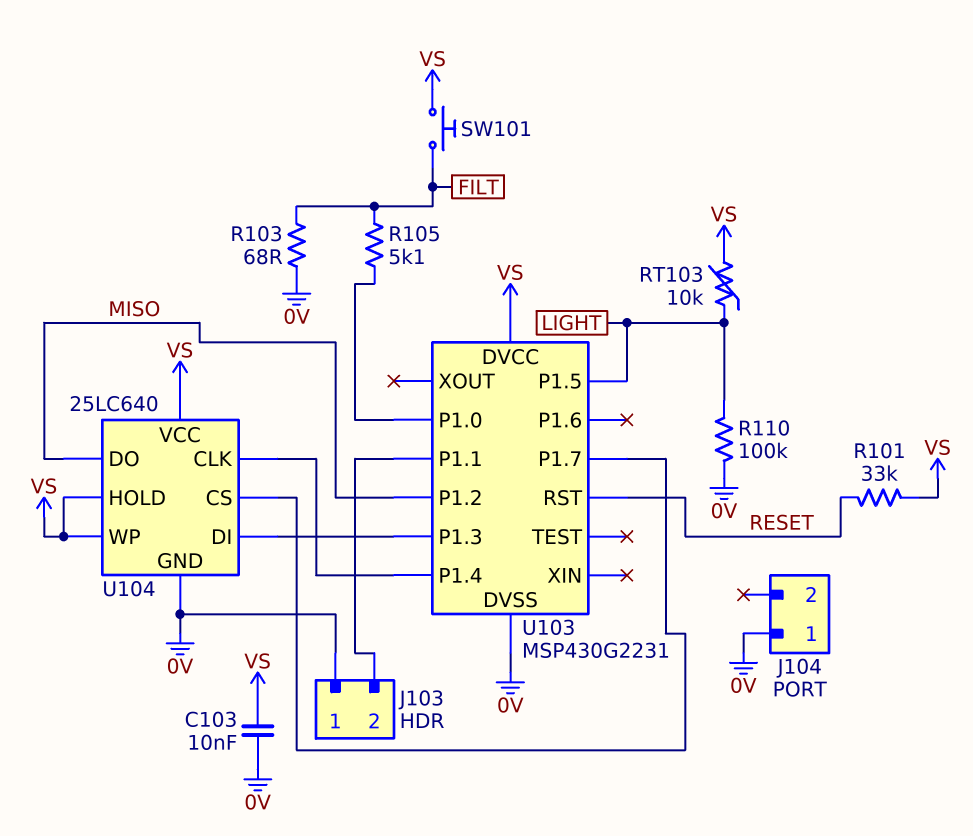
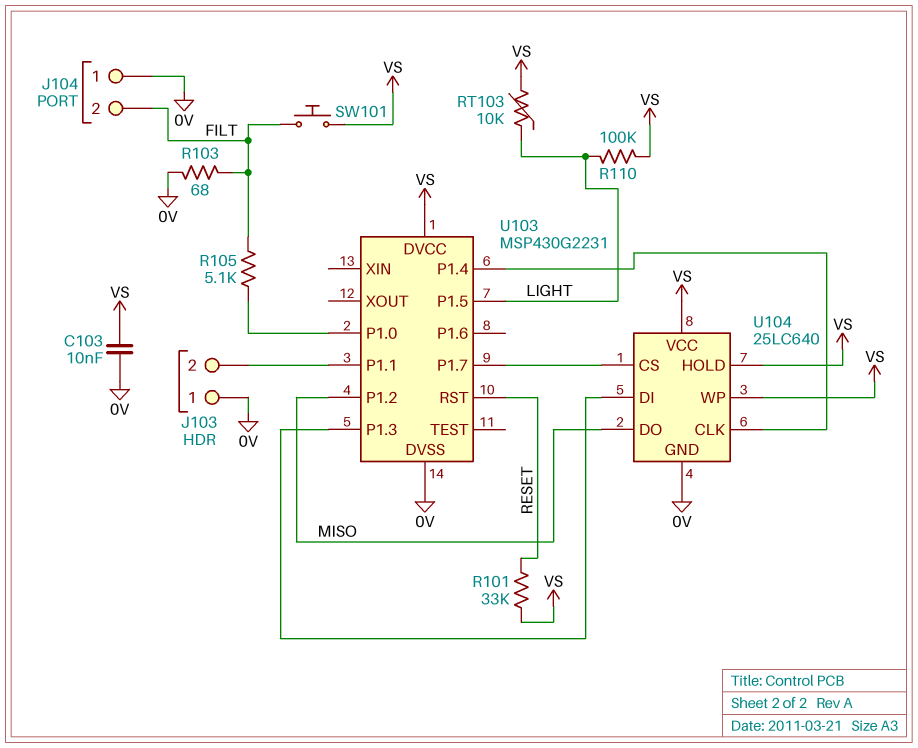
J104 pin 2: none -> FILT
R110: 100k (0V, LIGHT) -> 100k (LIGHT, VS)

